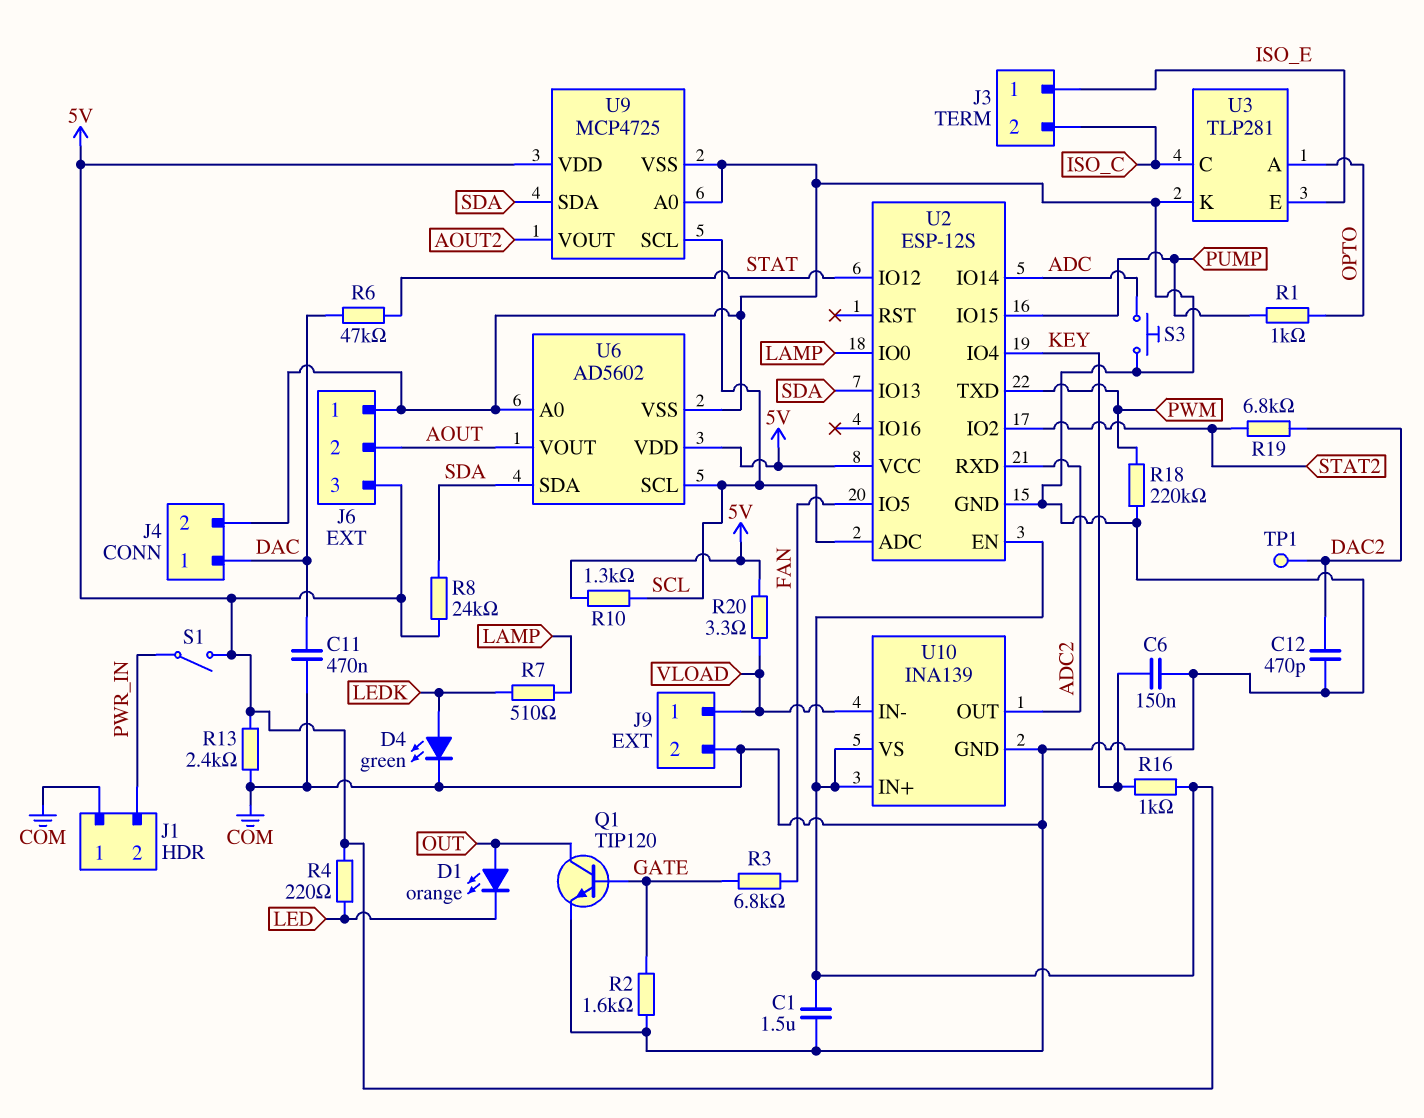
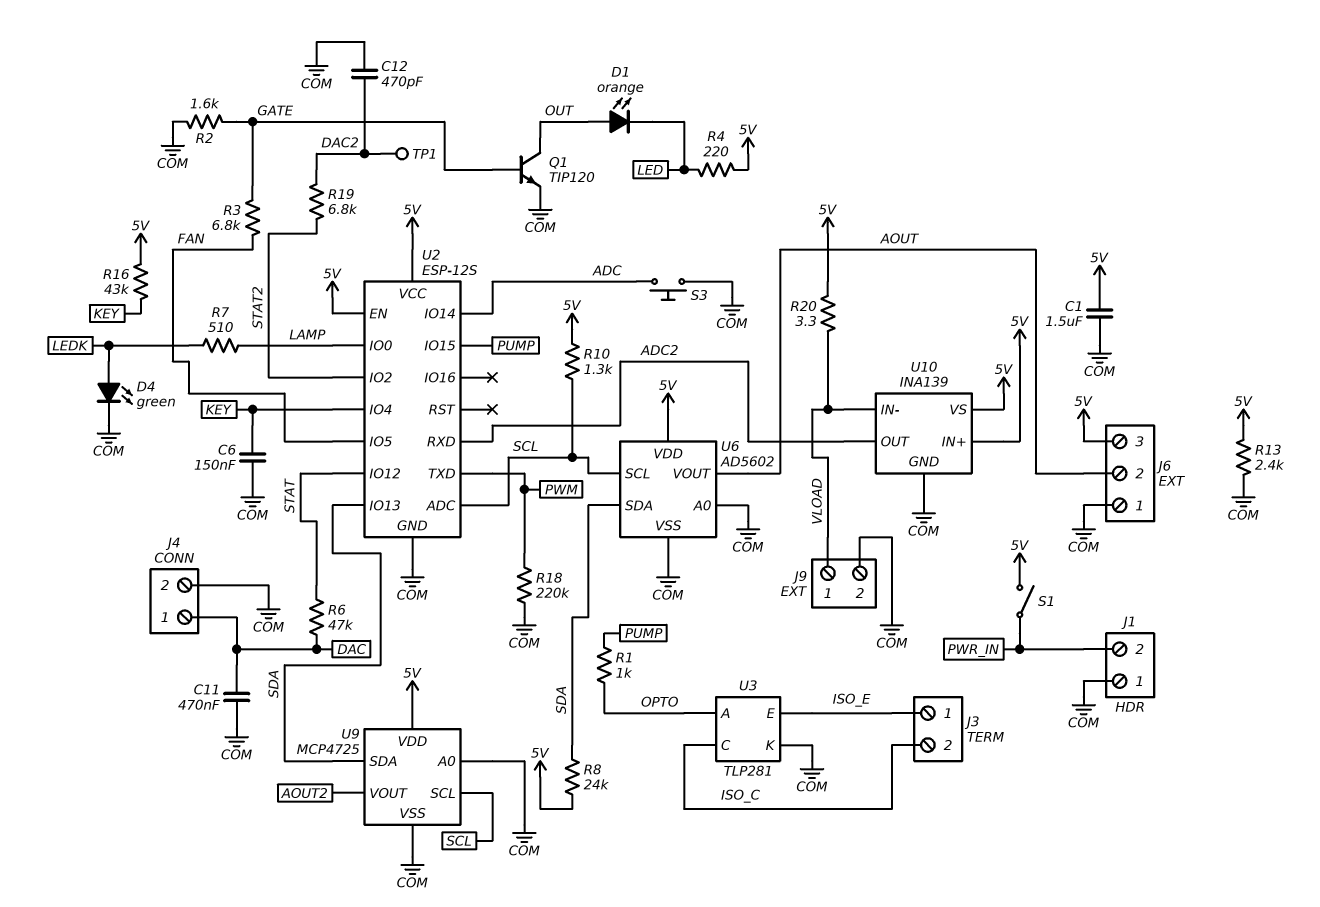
R16: 1k (5V, KEY) -> 43k (5V, KEY)

